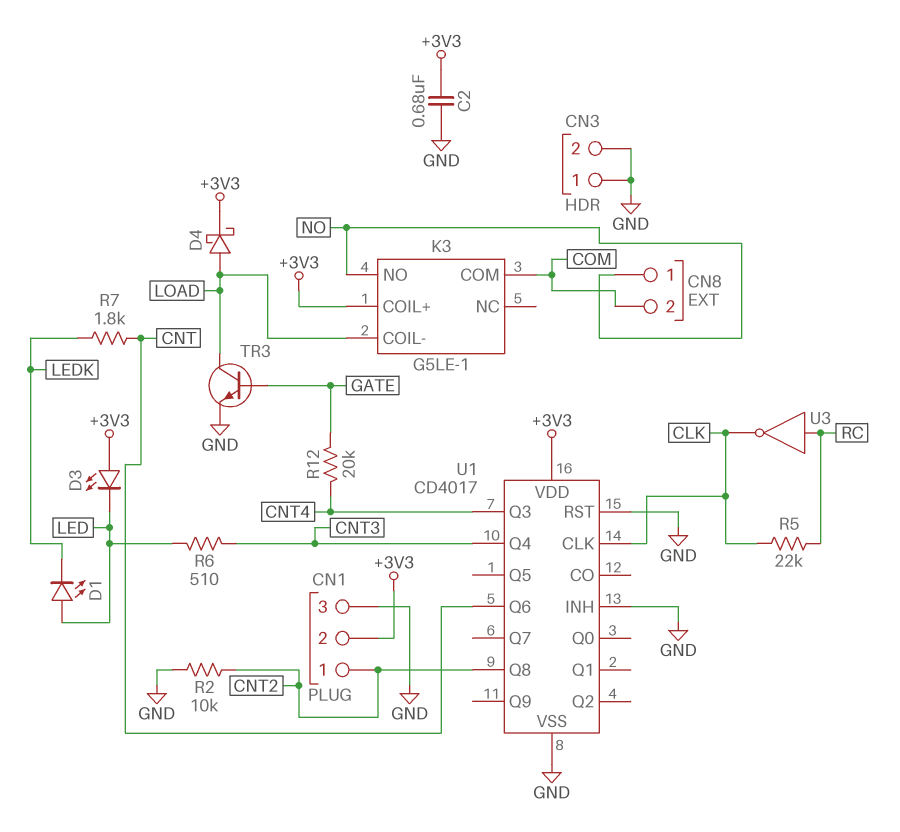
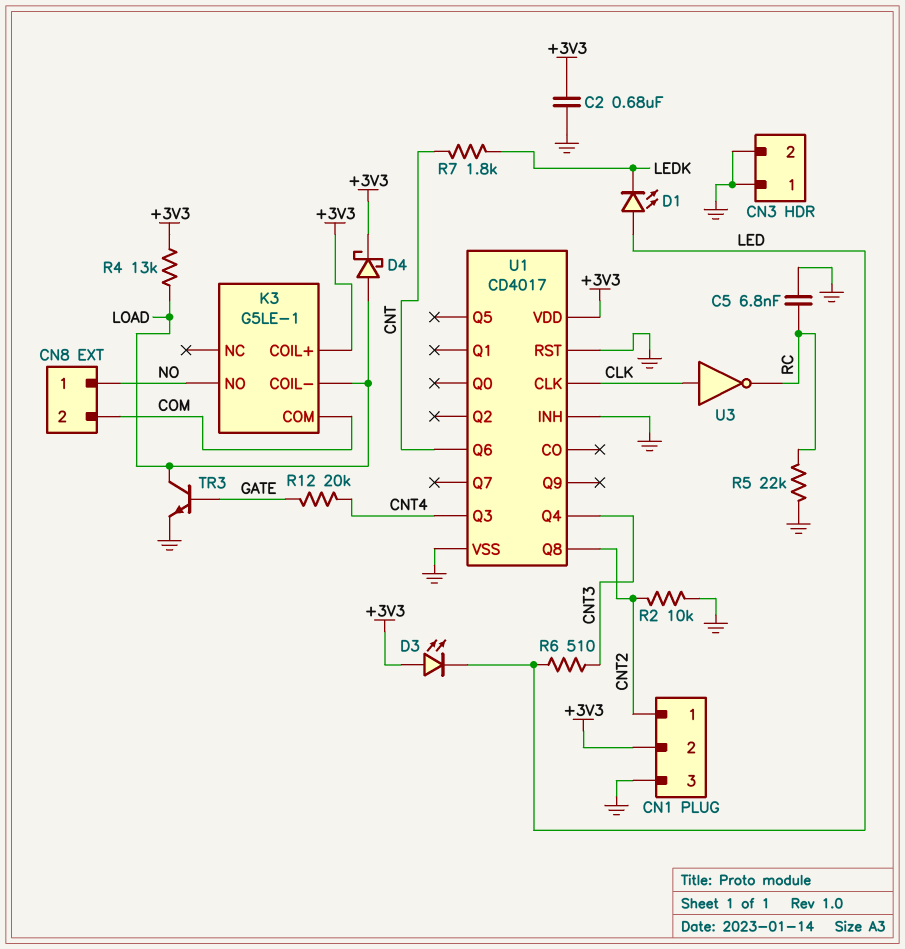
C5: none -> 6.8nF (GND, RC)
R4: none -> 13k (+3V3, LOAD)
R5: 22k (CLK, RC) -> 22k (GND, RC)
U3: NOT (in RC, out CLK) -> NOT (in CLK, out RC)

